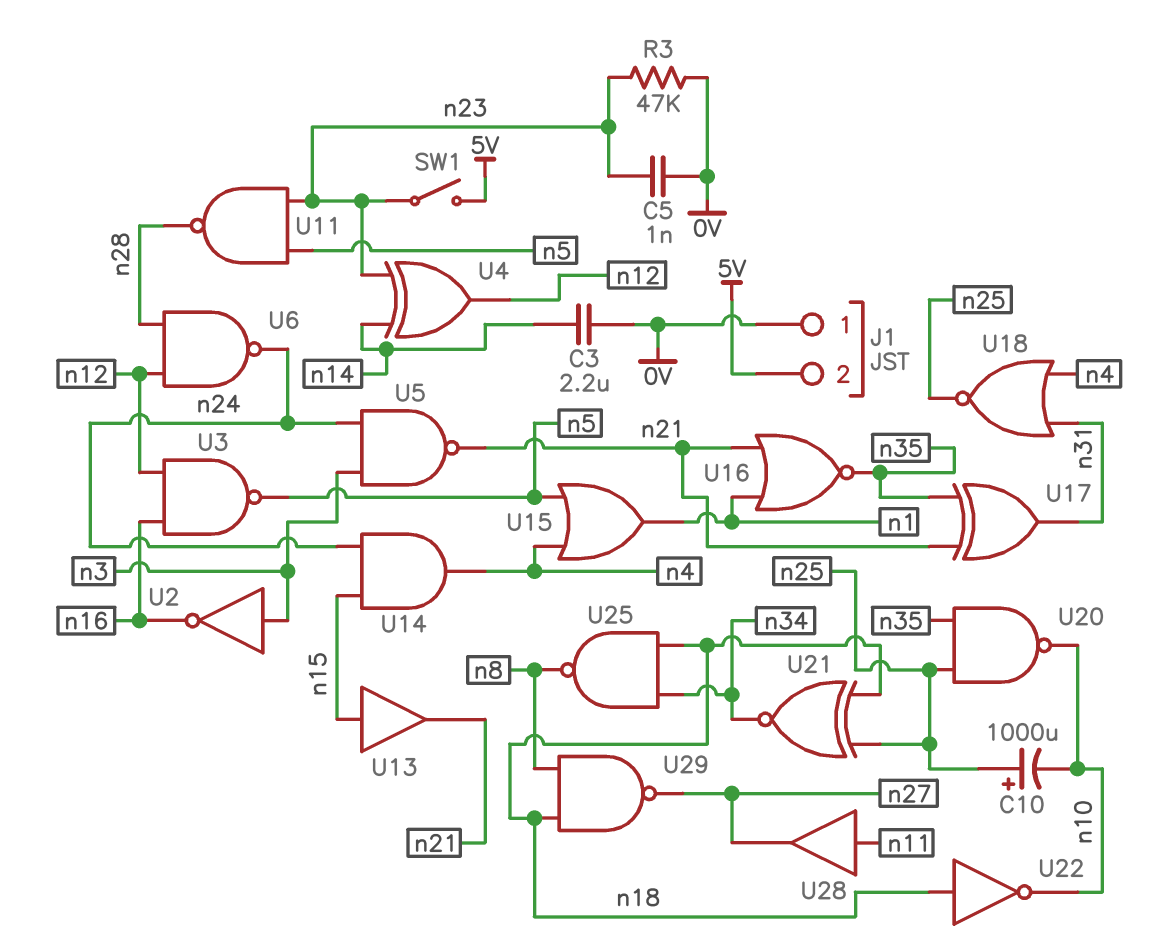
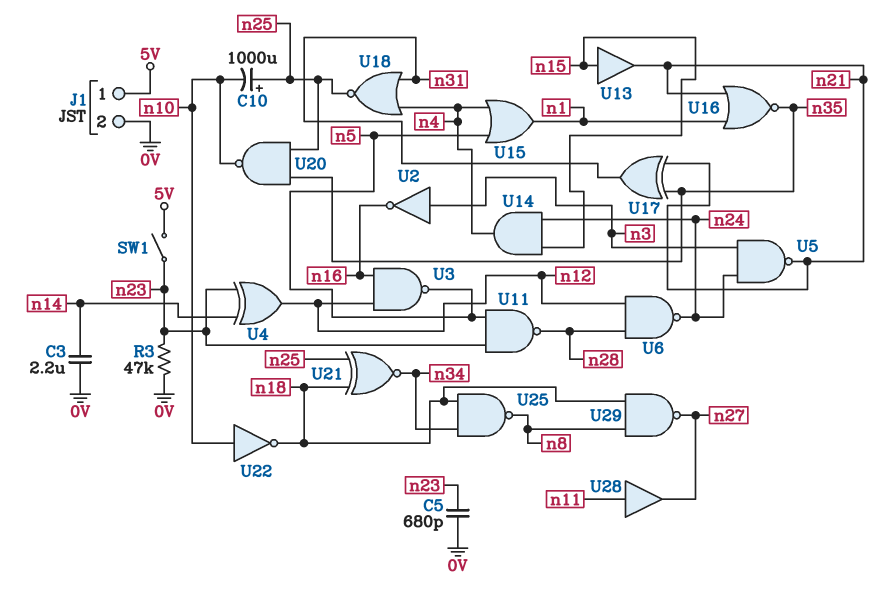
C5: 1nF (0V, n23) -> 680pF (0V, n23)
J1 pin 1: 0V -> 5V
J1 pin 2: 5V -> 0V
U22: NOT (in n18, out n10) -> NOT (in n10, out n18)

